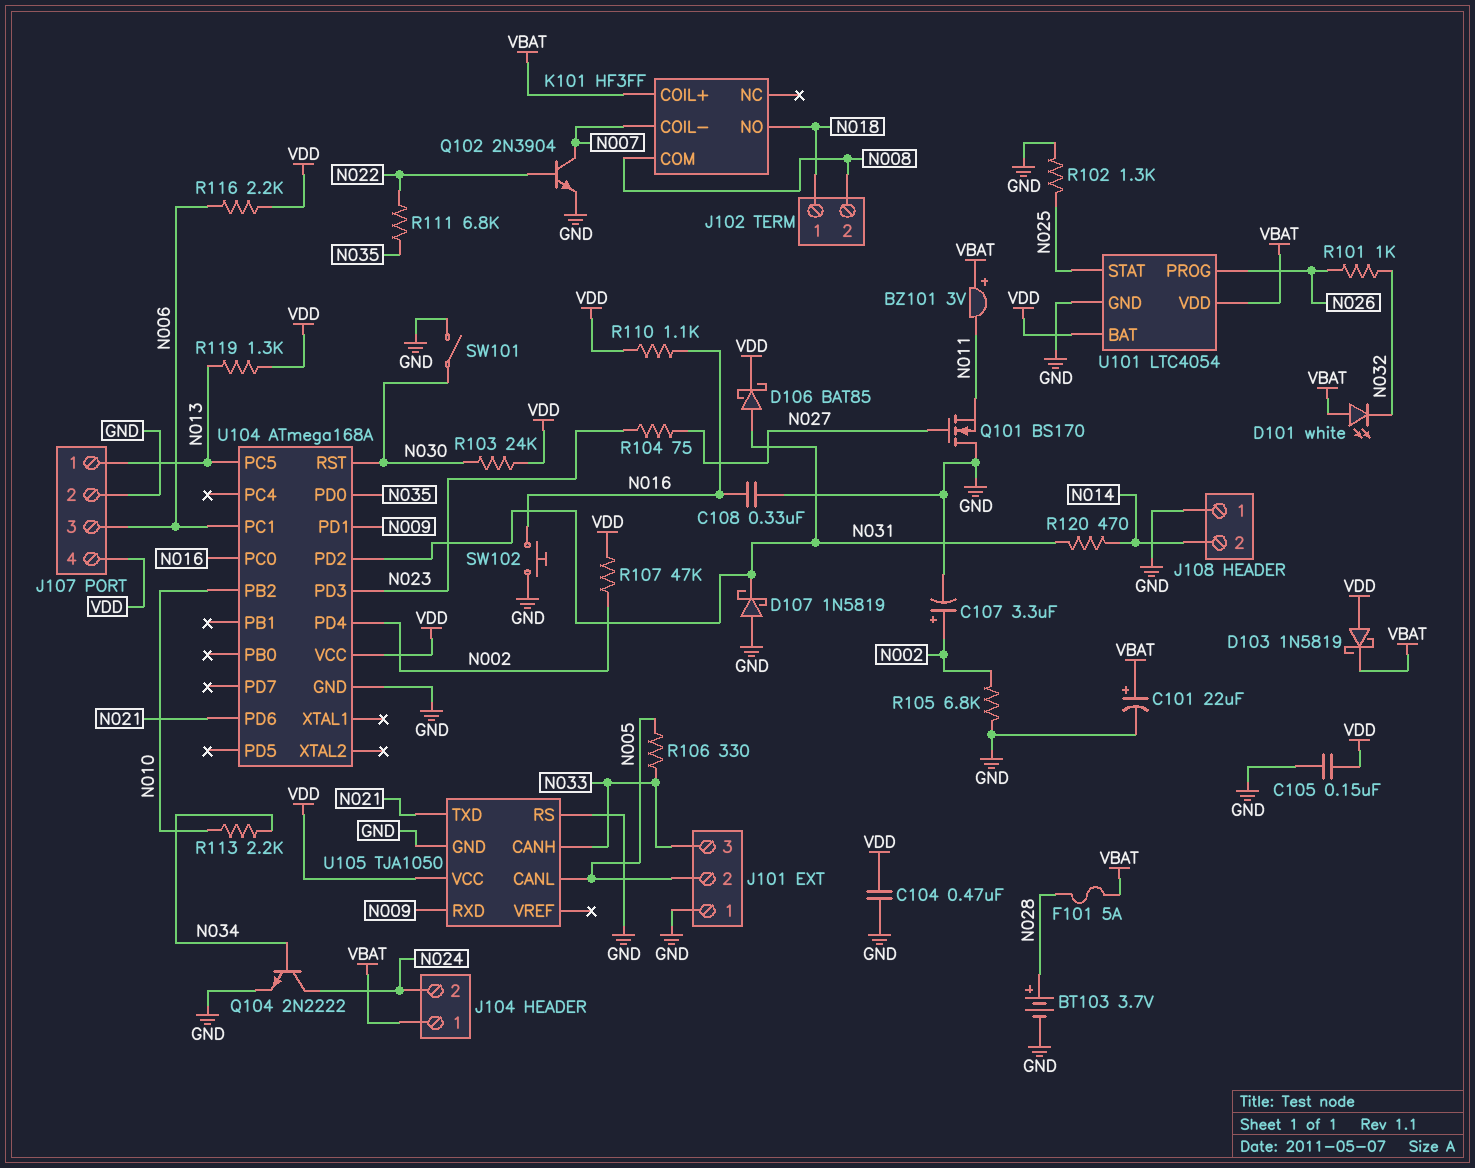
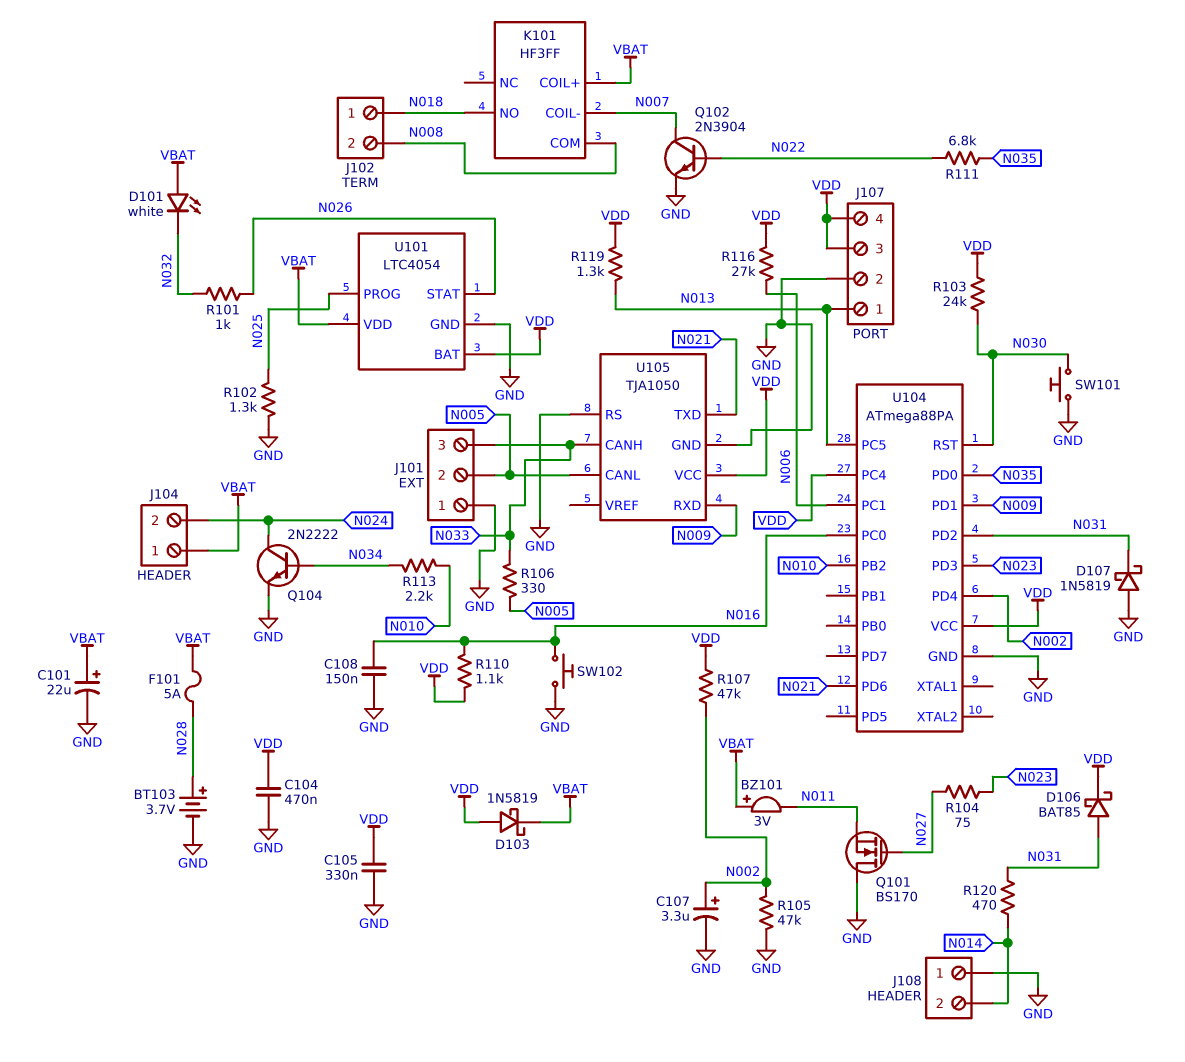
C105: 150nF (GND, VDD) -> 330nF (GND, VDD)
C108: 330nF (GND, N016) -> 150nF (GND, N016)
J107 pin 3: N006 -> VDD
R105: 6.8k (GND, N002) -> 47k (GND, N002)
R116: 2.2k (N006, VDD) -> 27k (N006, VDD)
SW101: switch (GND, N030) -> button (GND, N030)
U101 pin PROG: N026 -> N025
U101 pin STAT: N025 -> N026
U104: ATmega168A -> ATmega88PA
U104 pin PC4: none -> VDD

